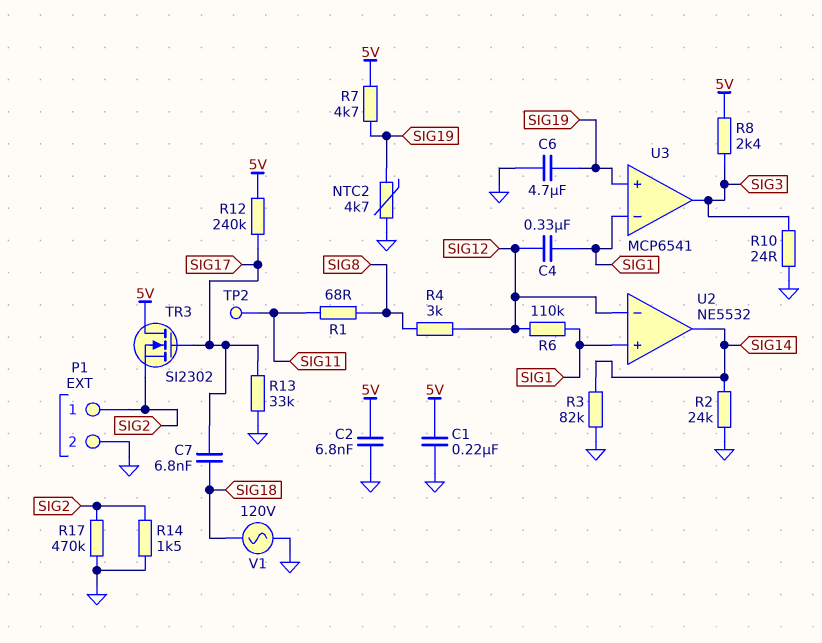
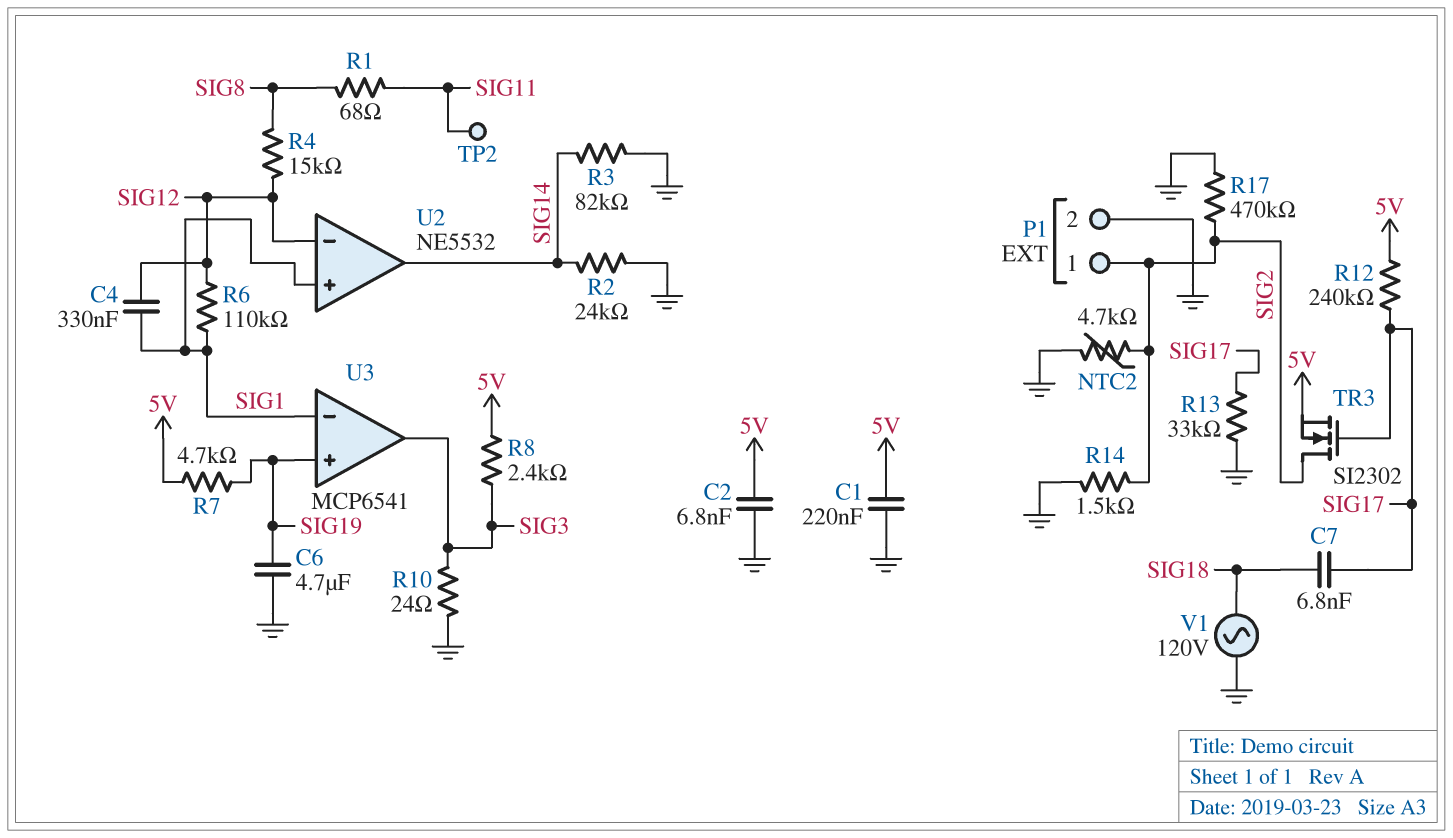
NTC2: 4.7k (GND, SIG19) -> 4.7k (GND, SIG2)
R4: 3k (SIG8, SIG12) -> 15k (SIG8, SIG12)
TR3: NMOS SI2302 (G SIG17, D 5V, S SIG2) -> NMOS SI2302 (G SIG17, D SIG2, S 5V)

